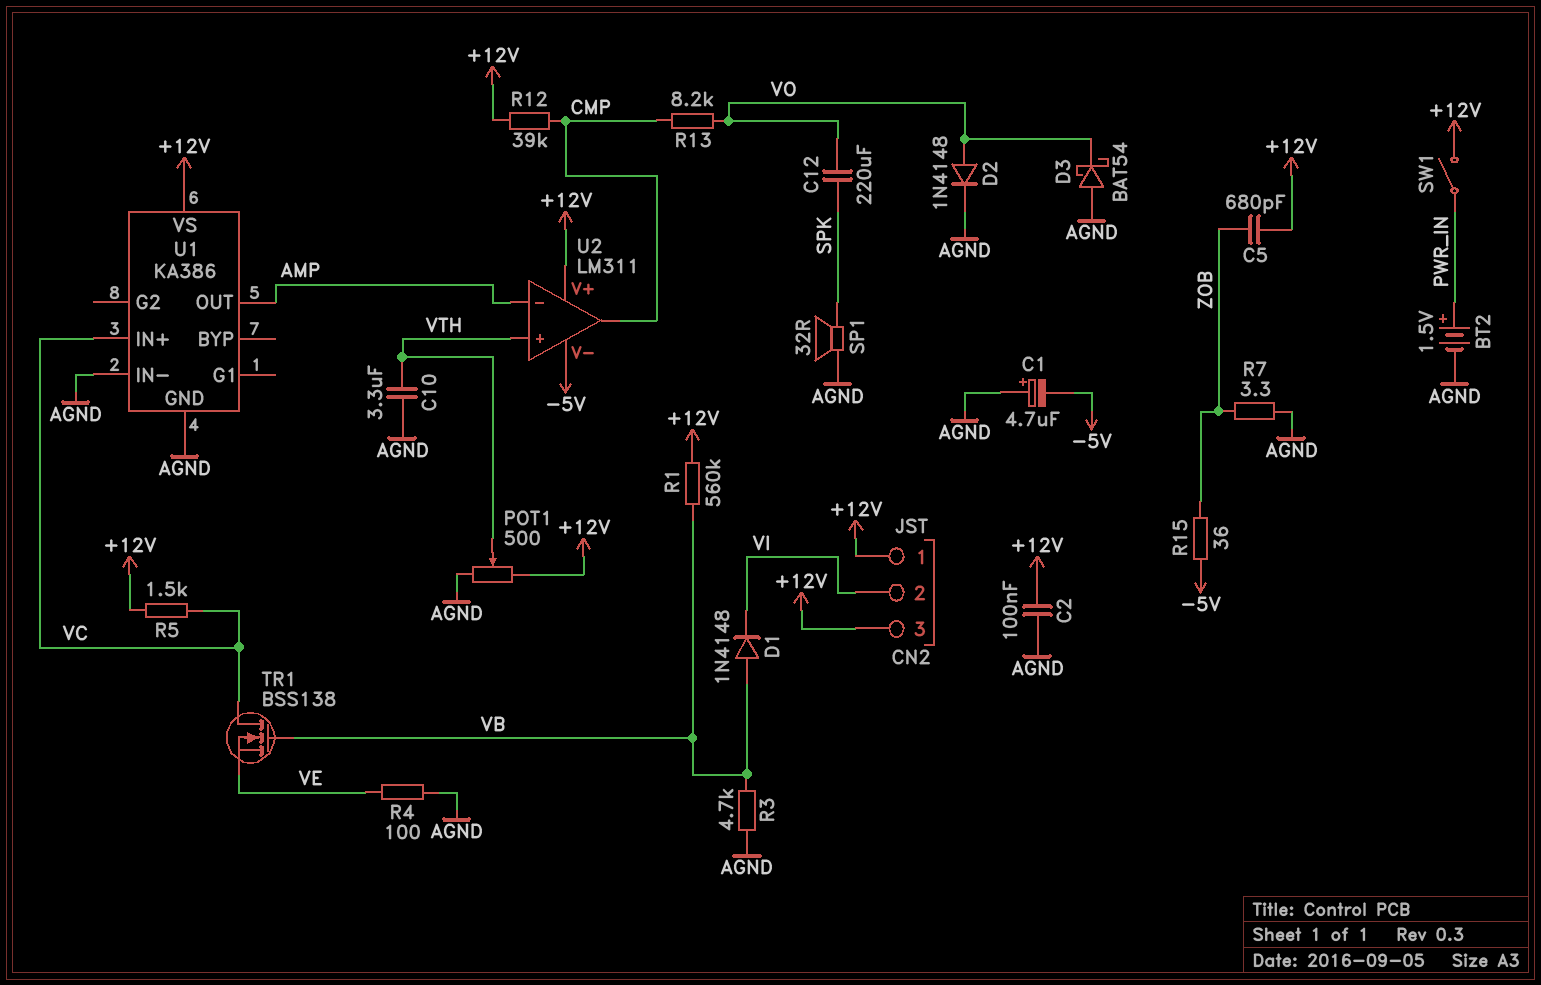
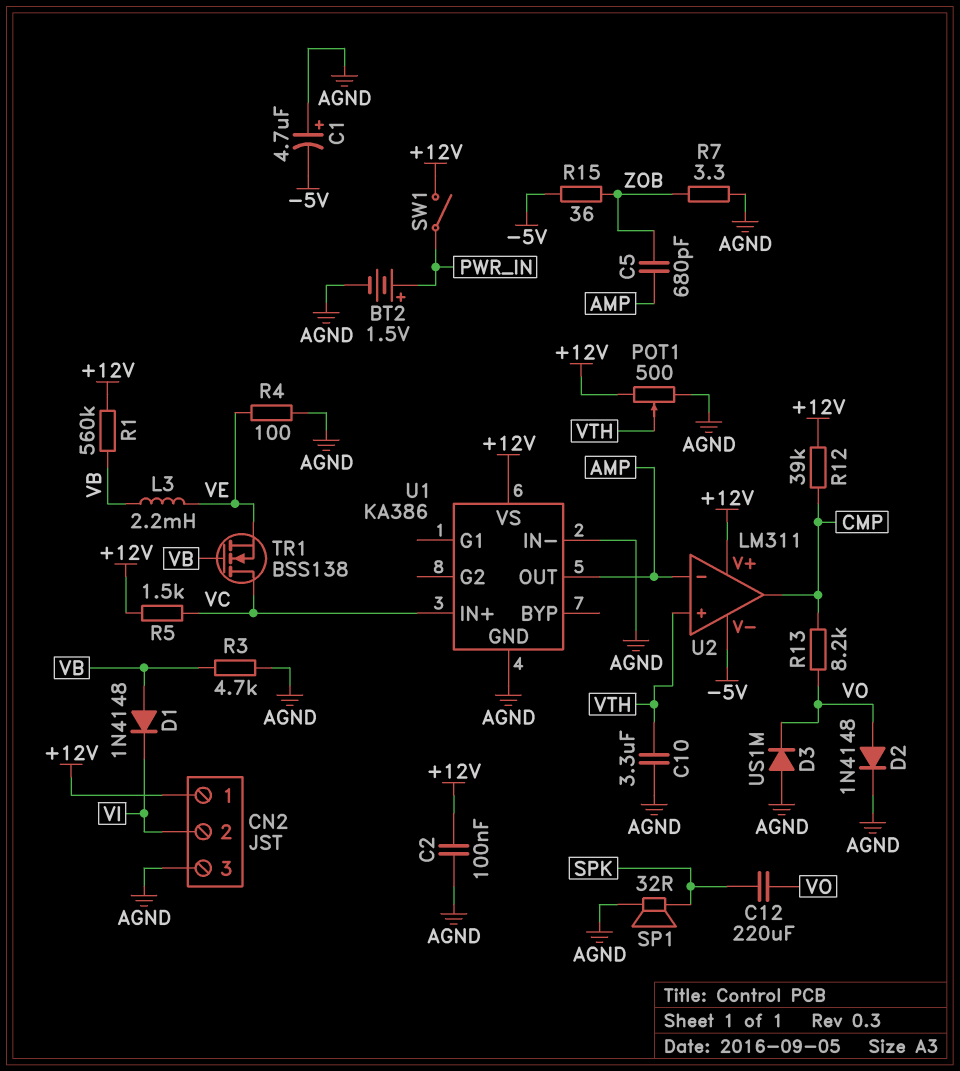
C5: 680pF (+12V, ZOB) -> 680pF (AMP, ZOB)
CN2 pin 3: +12V -> AGND
D3: schottky BAT54 (A AGND, K VO) -> diode US1M (A AGND, K VO)
L3: none -> 2.2mH (VB, VE)

